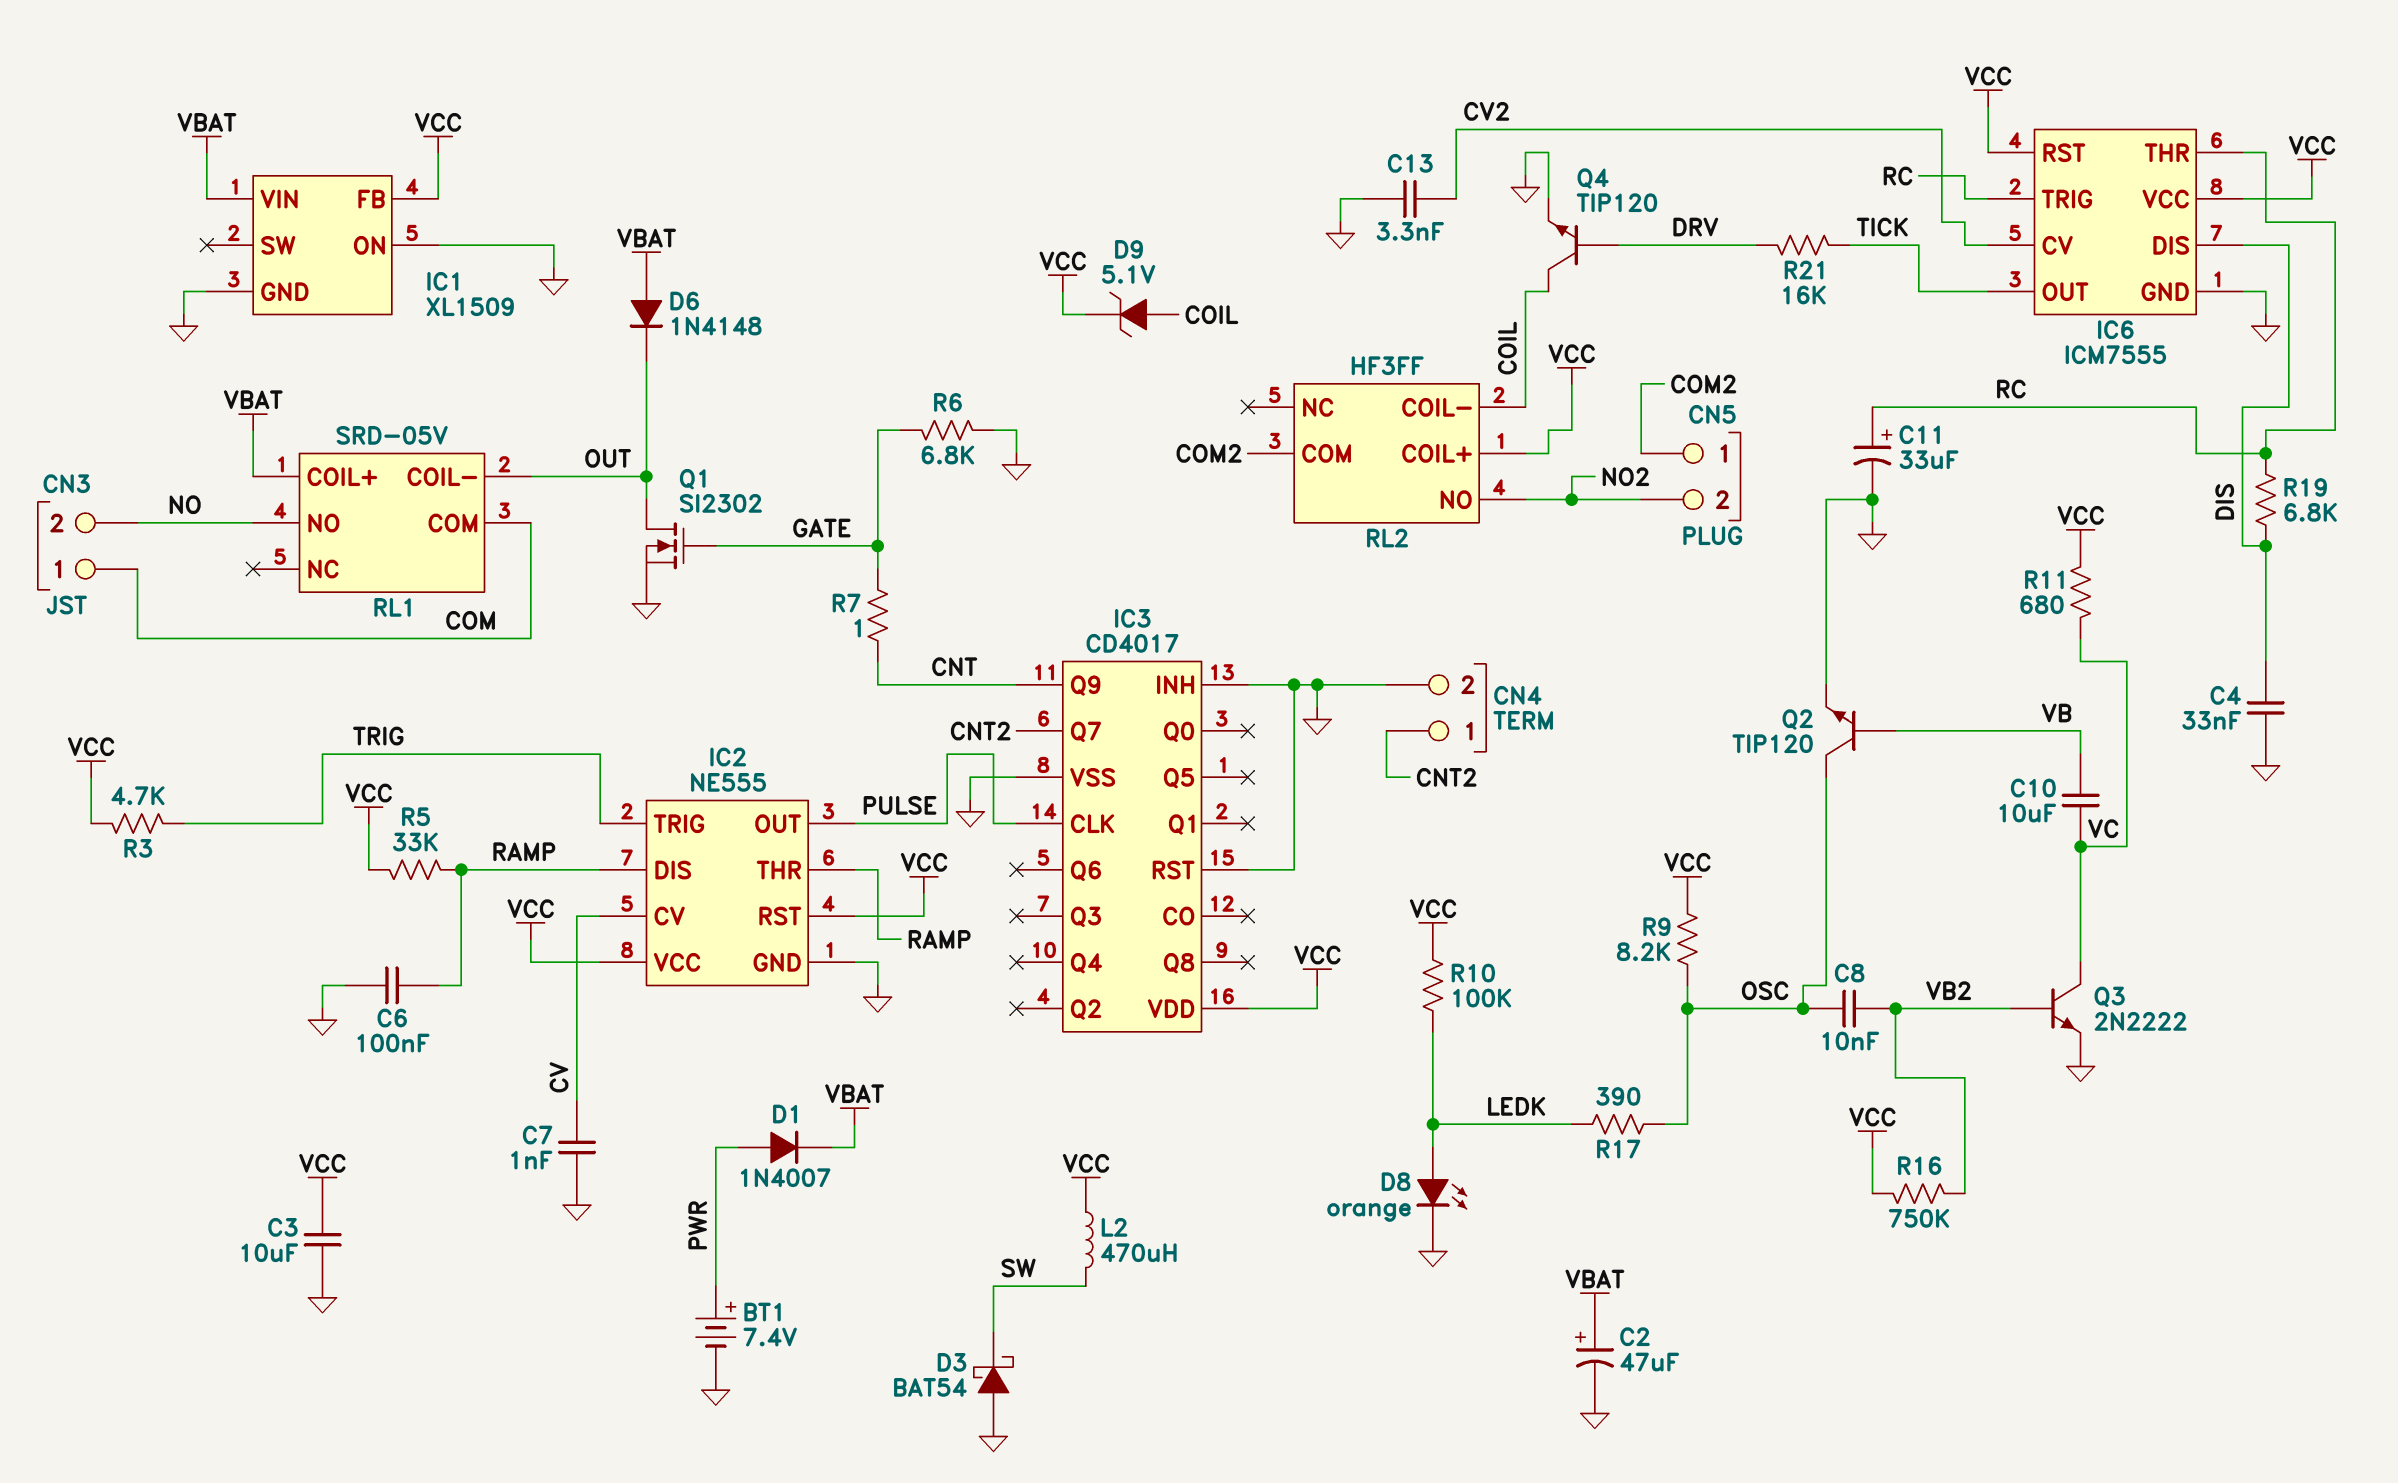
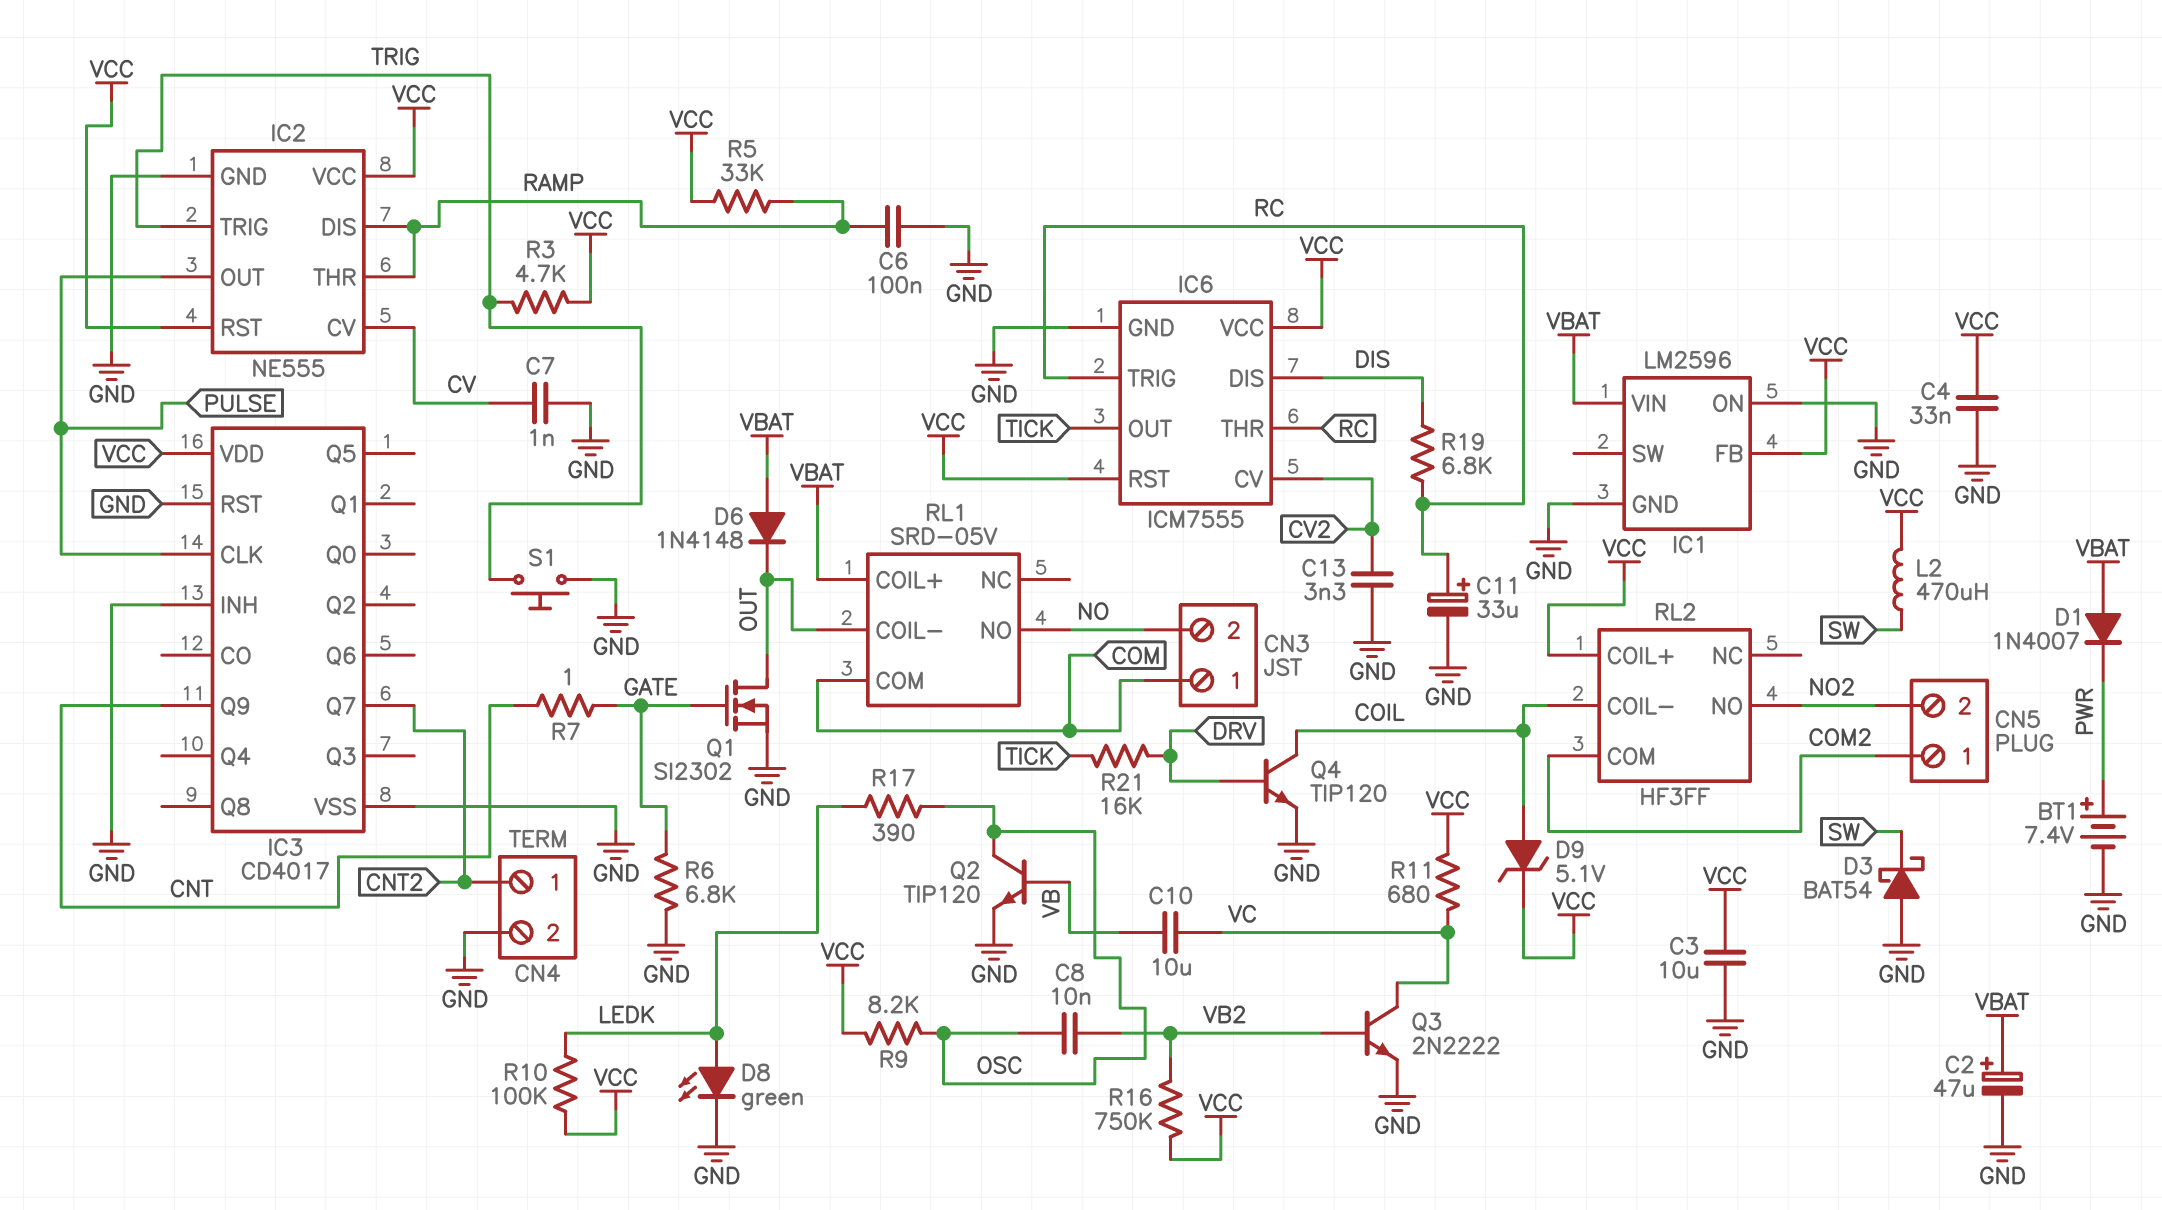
C4: 33nF (DIS, GND) -> 33nF (GND, VCC)
D1: diode 1N4007 (A PWR, K VBAT) -> diode 1N4007 (A VBAT, K PWR)
D8: LED orange (A LEDK, K GND) -> LED green (A LEDK, K GND)
IC1: XL1509 -> LM2596
S1: none -> button (GND, TRIG)

